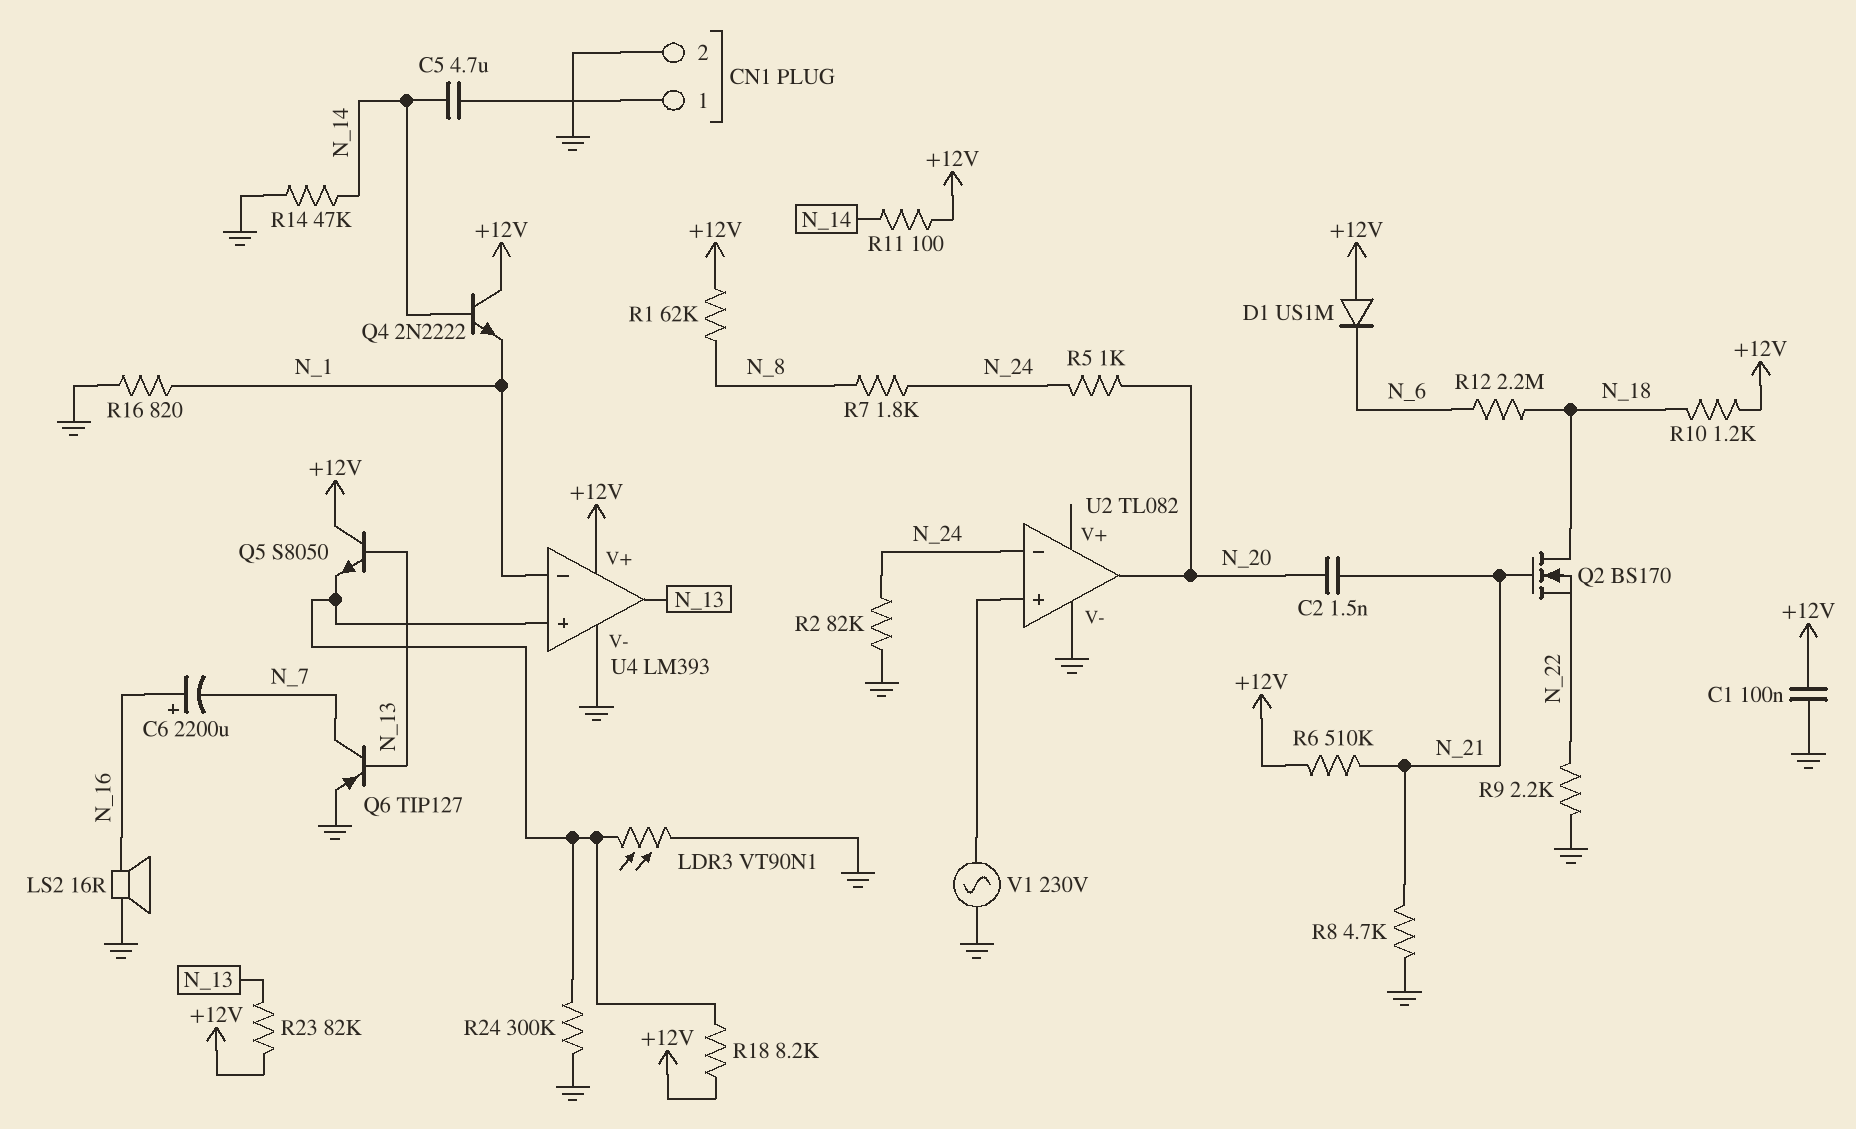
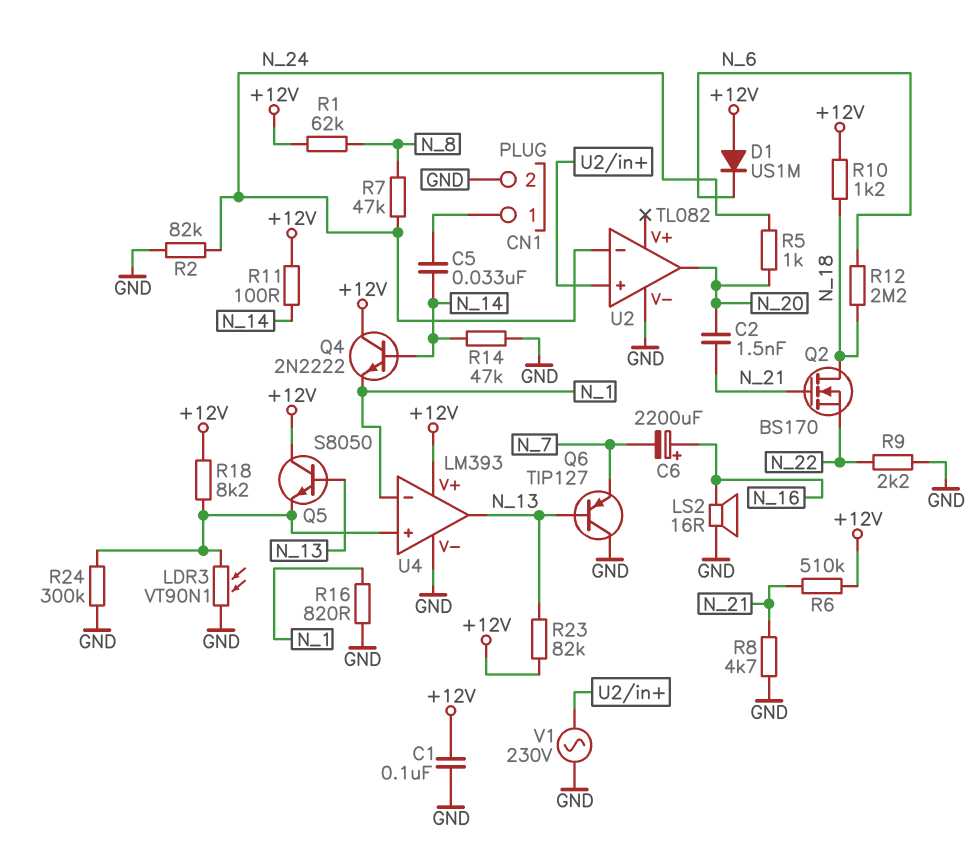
C5: 4.7uF (CN1/1, N_14) -> 33nF (CN1/1, N_14)
Q6: PNP TIP127 (B N_13, C N_7, E GND) -> PNP TIP127 (B N_13, C GND, E N_7)
R7: 1.8k (N_8, N_24) -> 47k (N_8, N_24)

